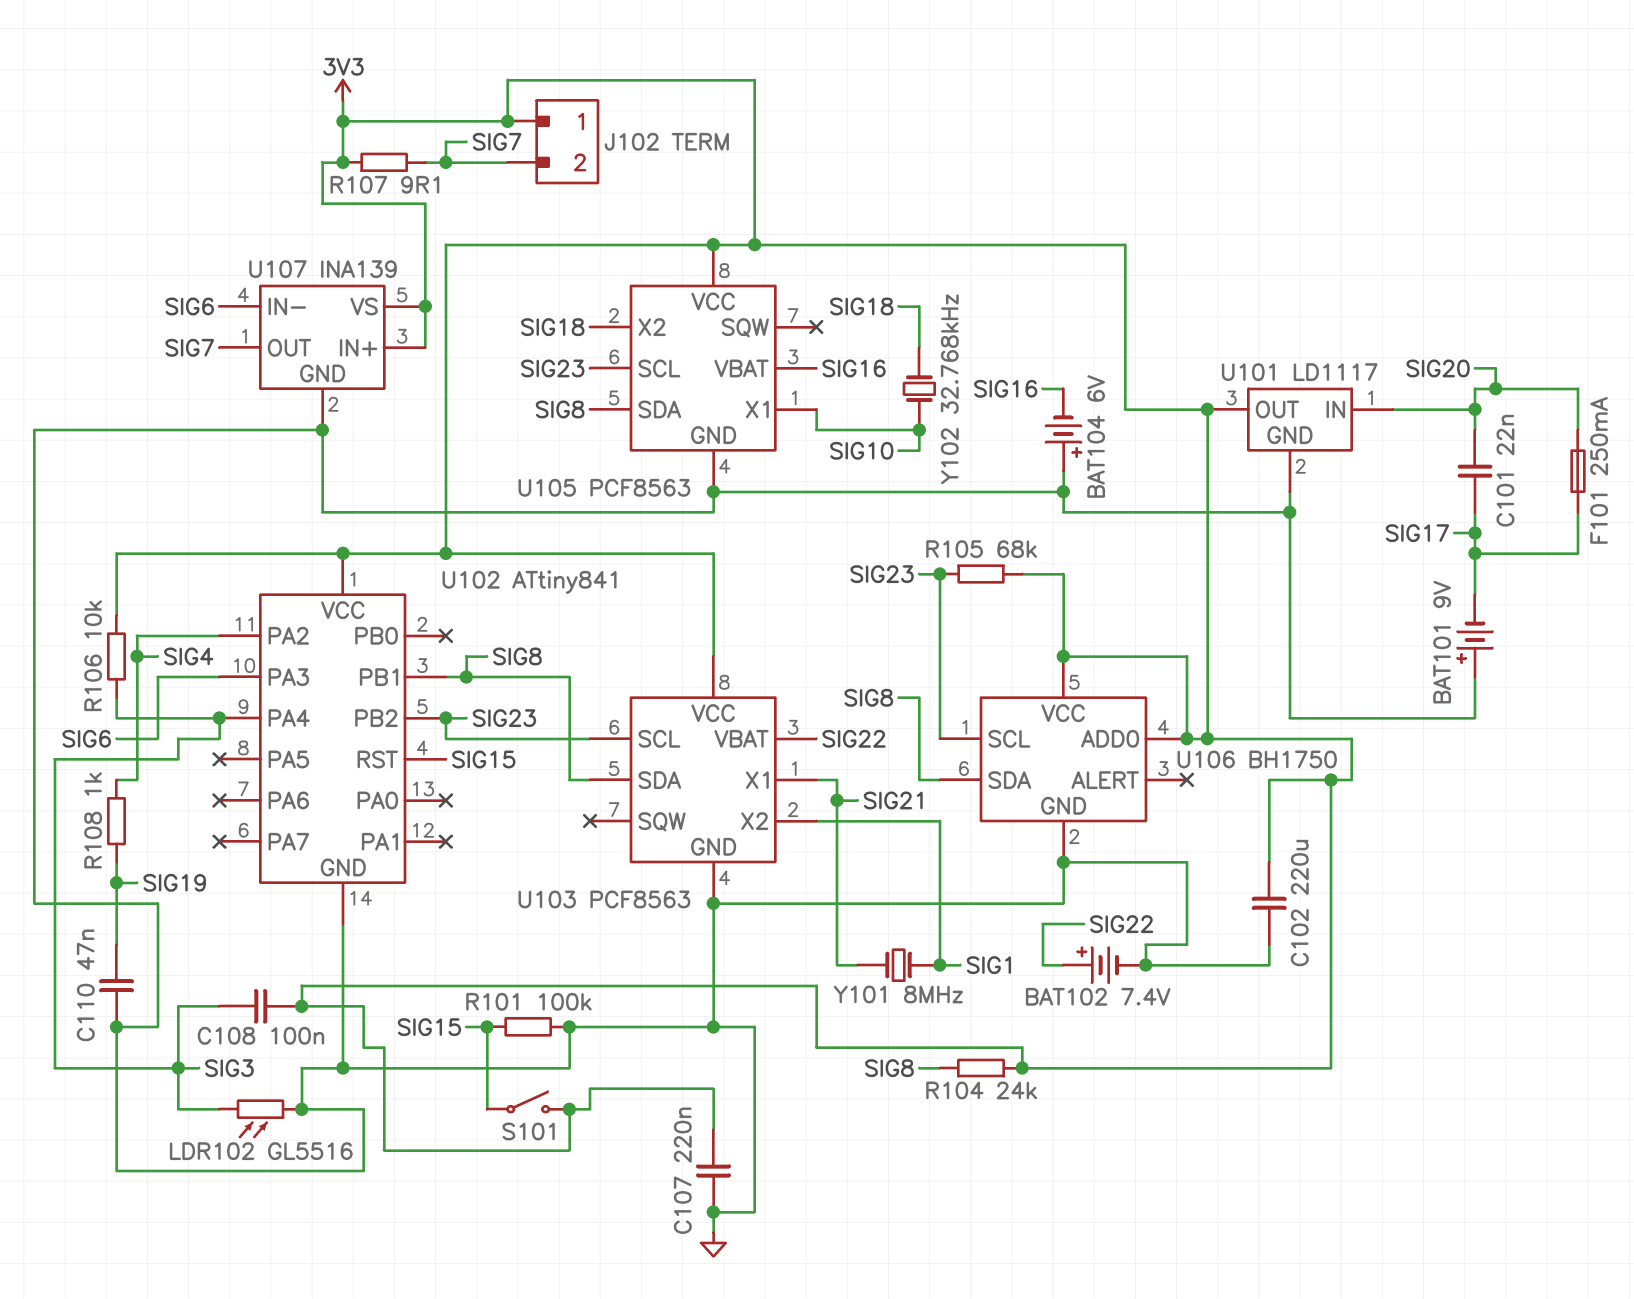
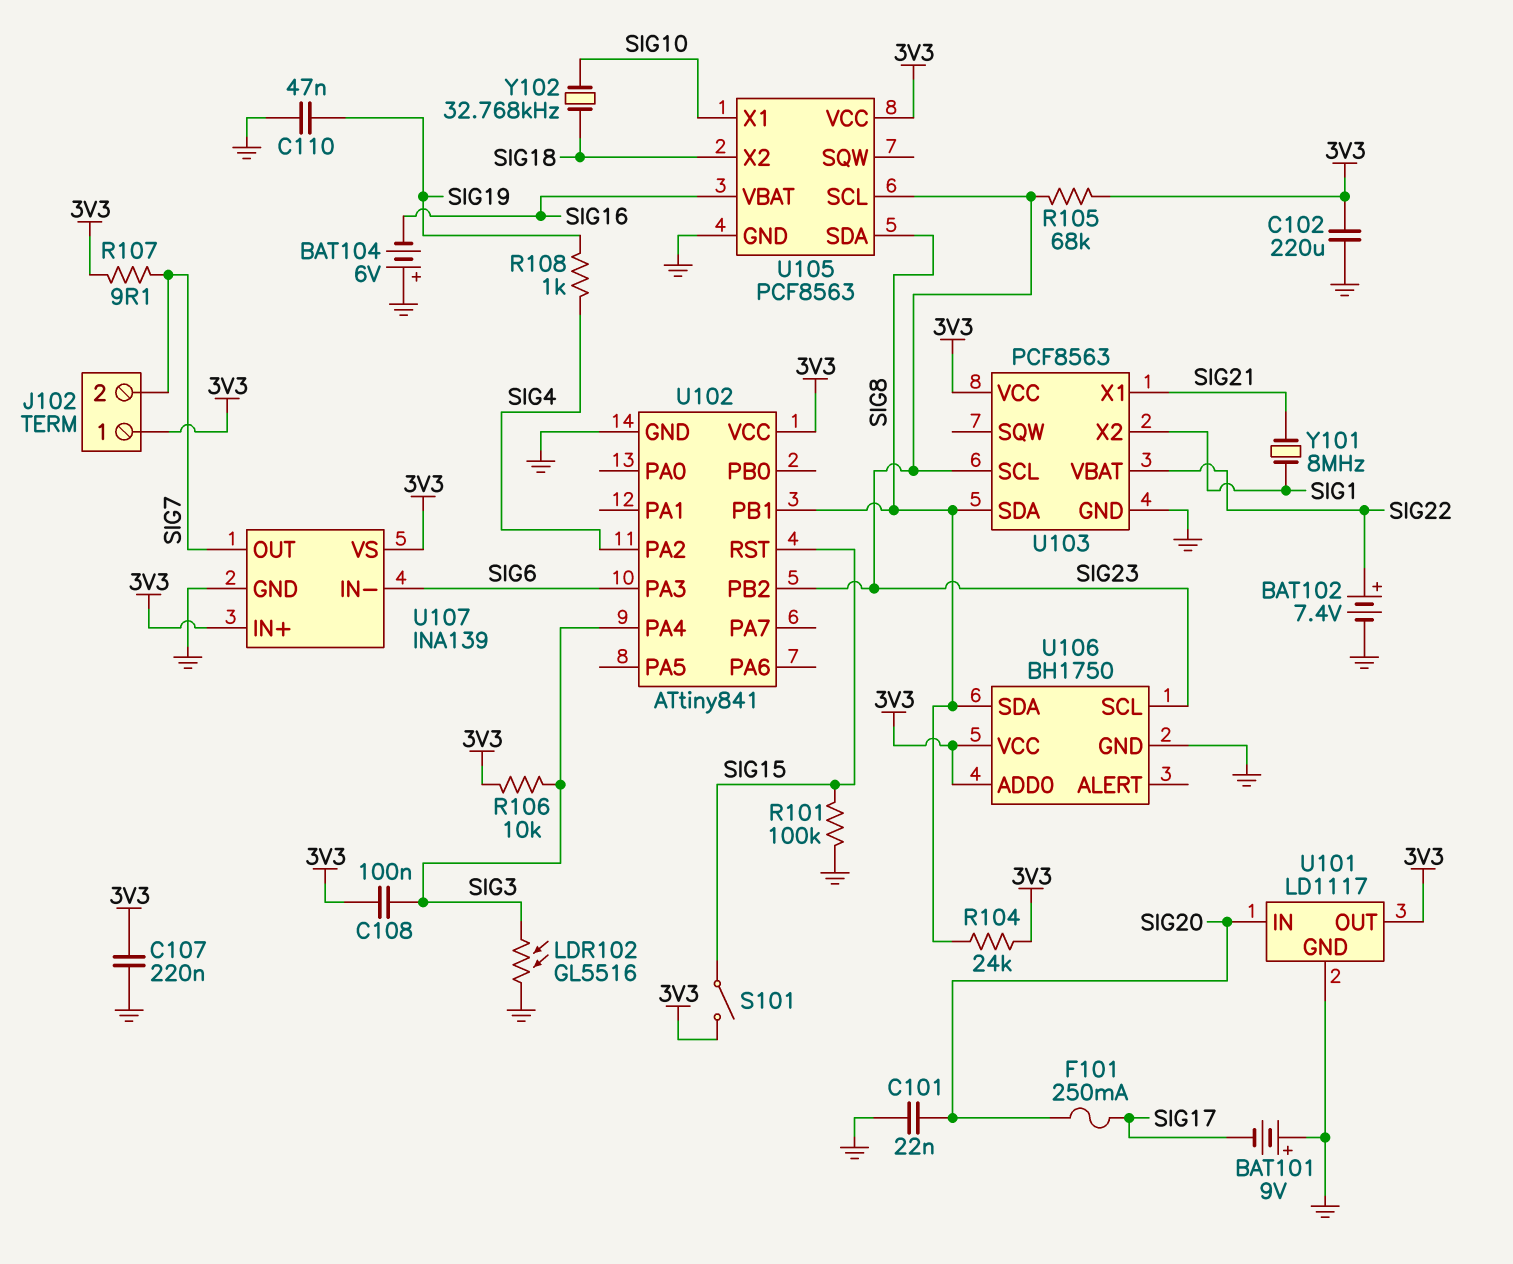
C101: 22nF (SIG17, SIG20) -> 22nF (GND, SIG20)

